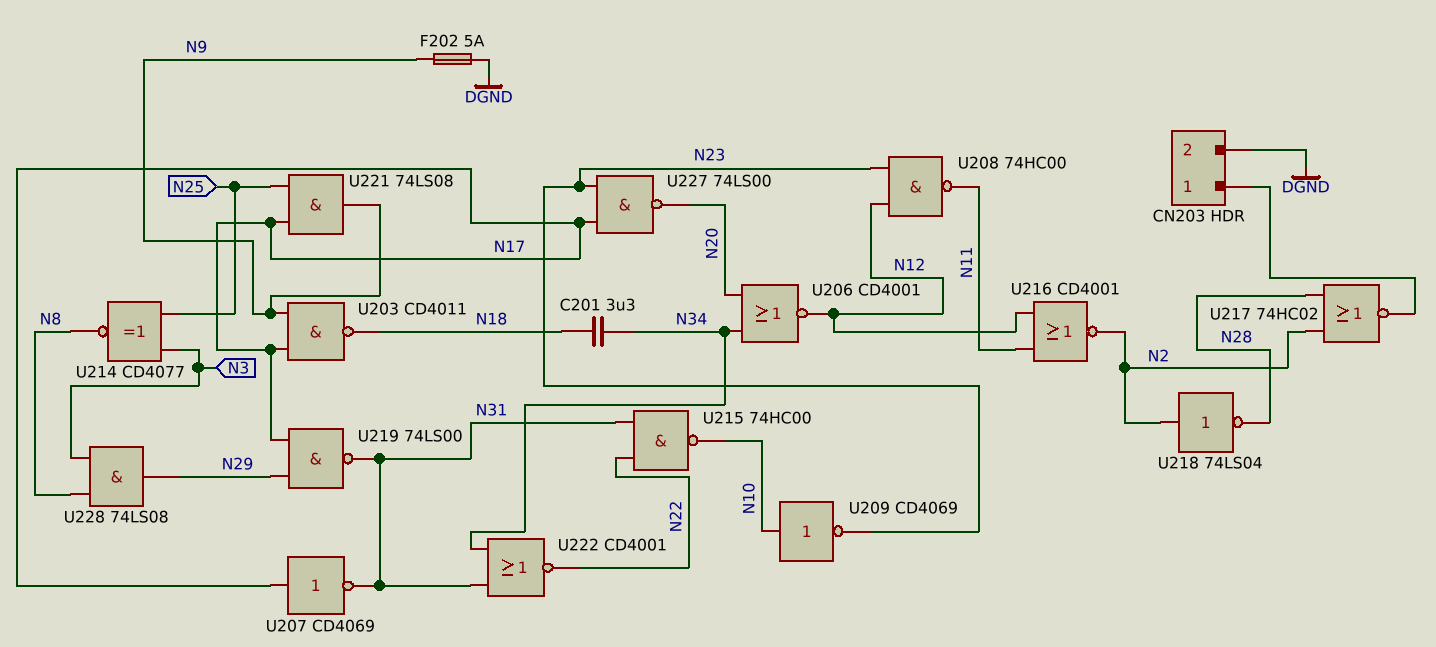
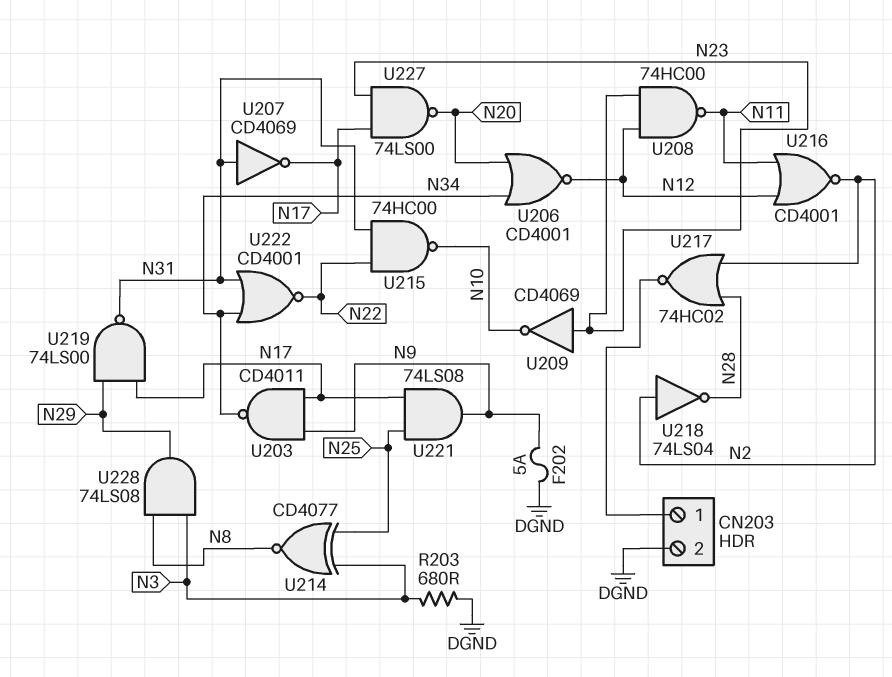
C201: 3.3uF (N18, N34) -> none
R203: none -> 680 (DGND, N3)
U203: NAND CD4011 (in N9, in N17, out N18) -> NAND CD4011 (in N9, in N17, out N34)
U207: NOT CD4069 (in N17, out N31) -> NOT CD4069 (in N31, out N17)
U209: NOT CD4069 (in N10, out N23) -> NOT CD4069 (in N23, out N10)

